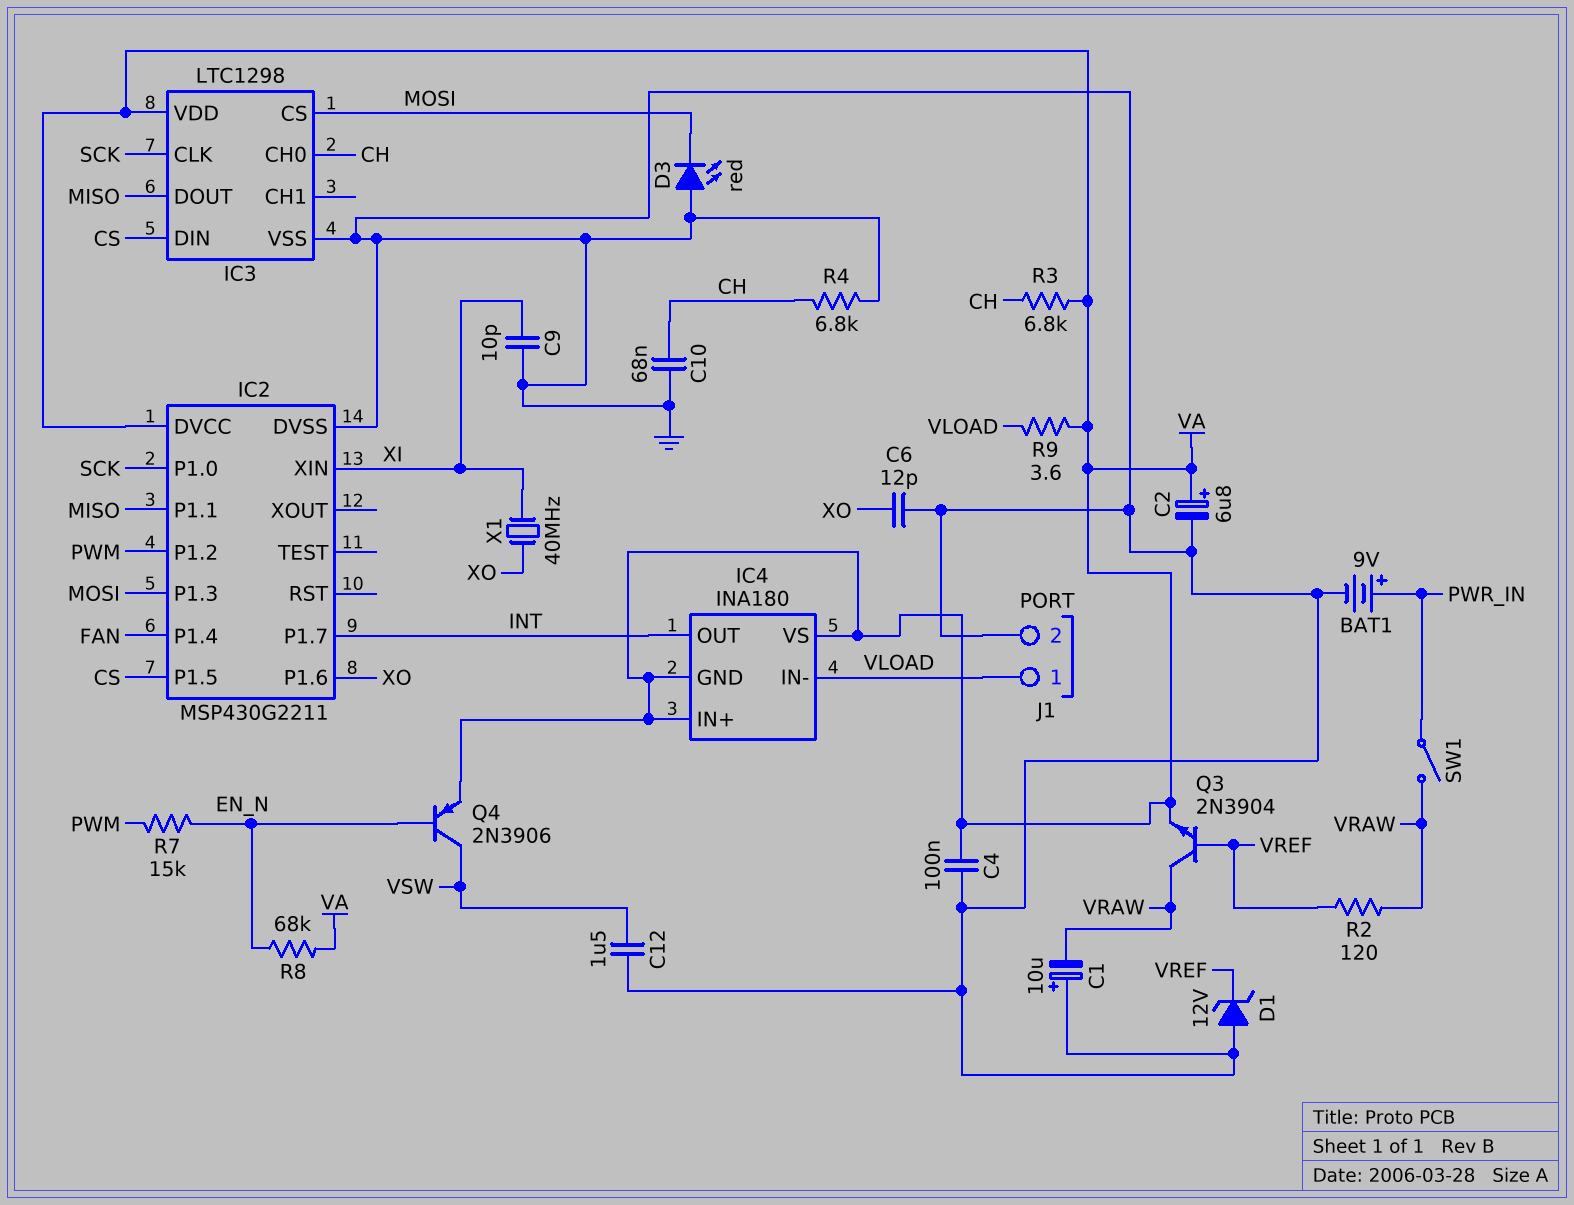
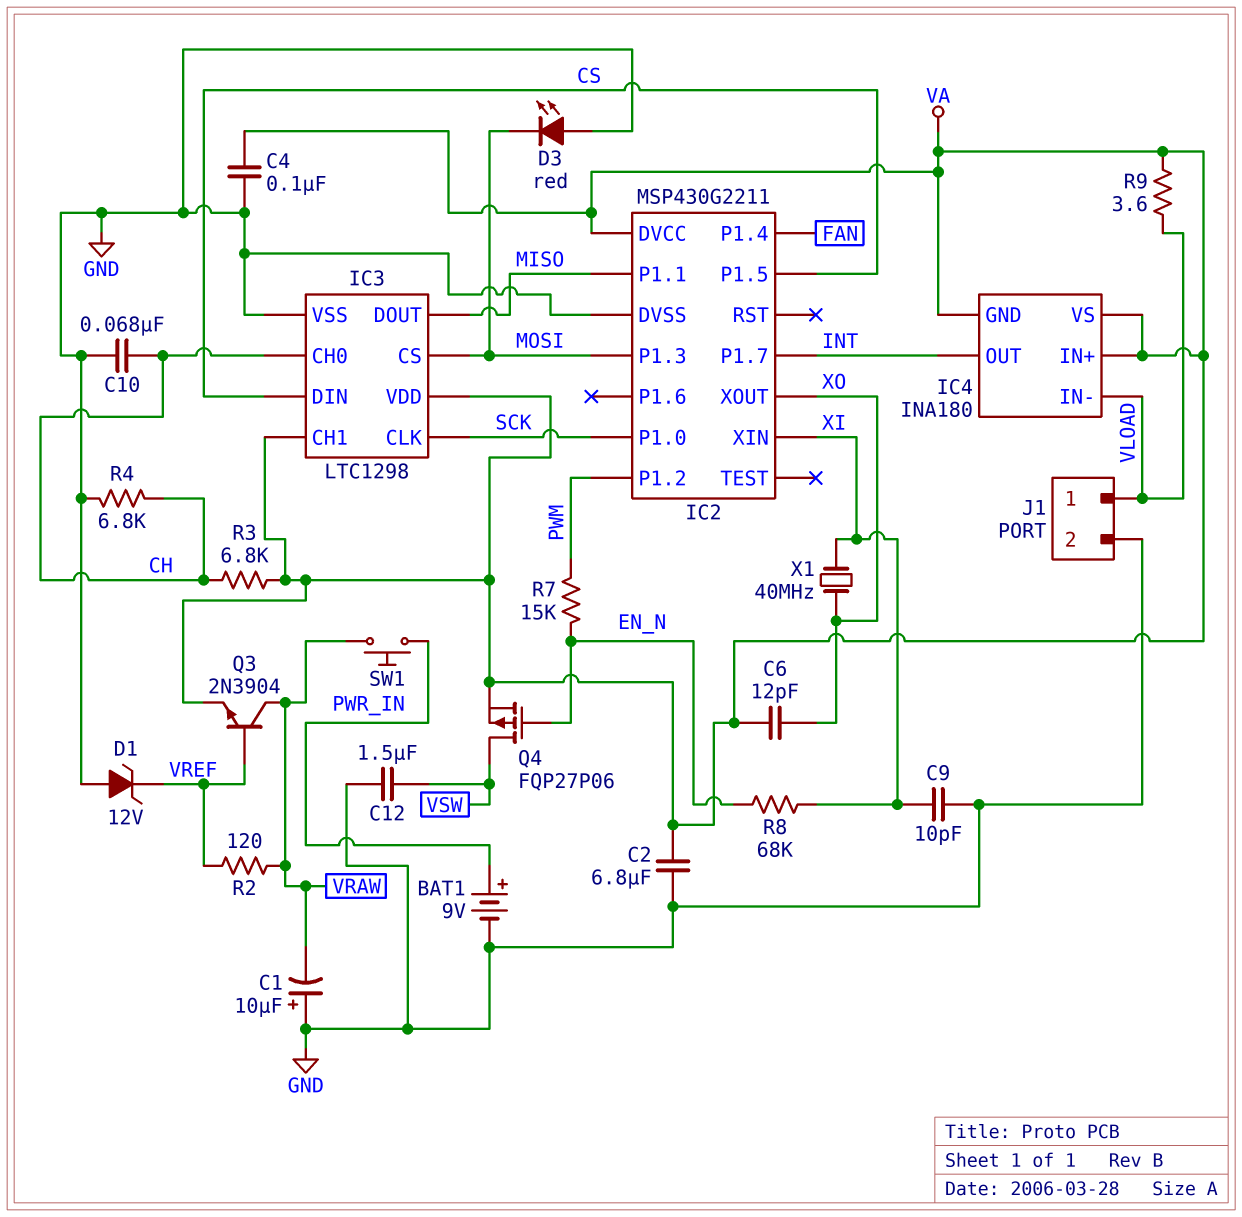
C2: 6.8uF (plus VA, minus GND) -> 6.8uF (GND, VA)
C6: 12pF (GND, XO) -> 12pF (VA, XO)
IC2 pin P1.6: XO -> none
IC2 pin XOUT: none -> XO
IC3 pin CH1: none -> VA
Q4: PNP 2N3906 (B EN_N, C VSW, E VA) -> PMOS FQP27P06 (G EN_N, D VSW, S VA)
R8: 68k (EN_N, VA) -> 68k (EN_N, XI)
SW1: switch (PWR_IN, VRAW) -> button (PWR_IN, VRAW)

